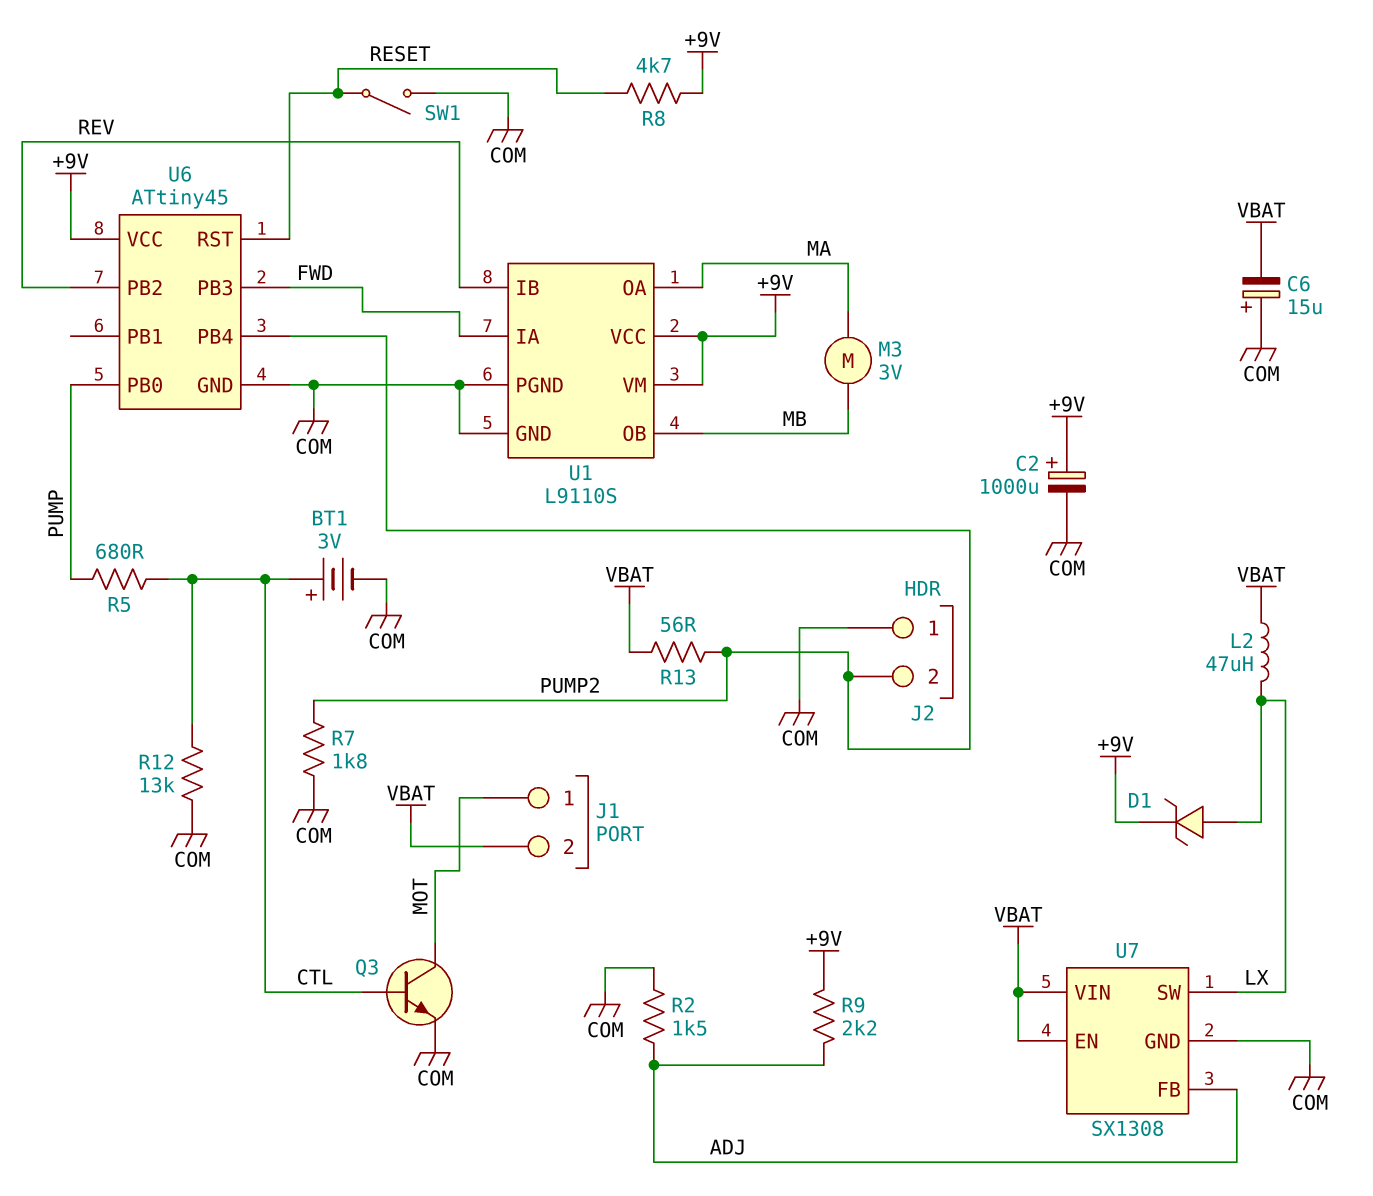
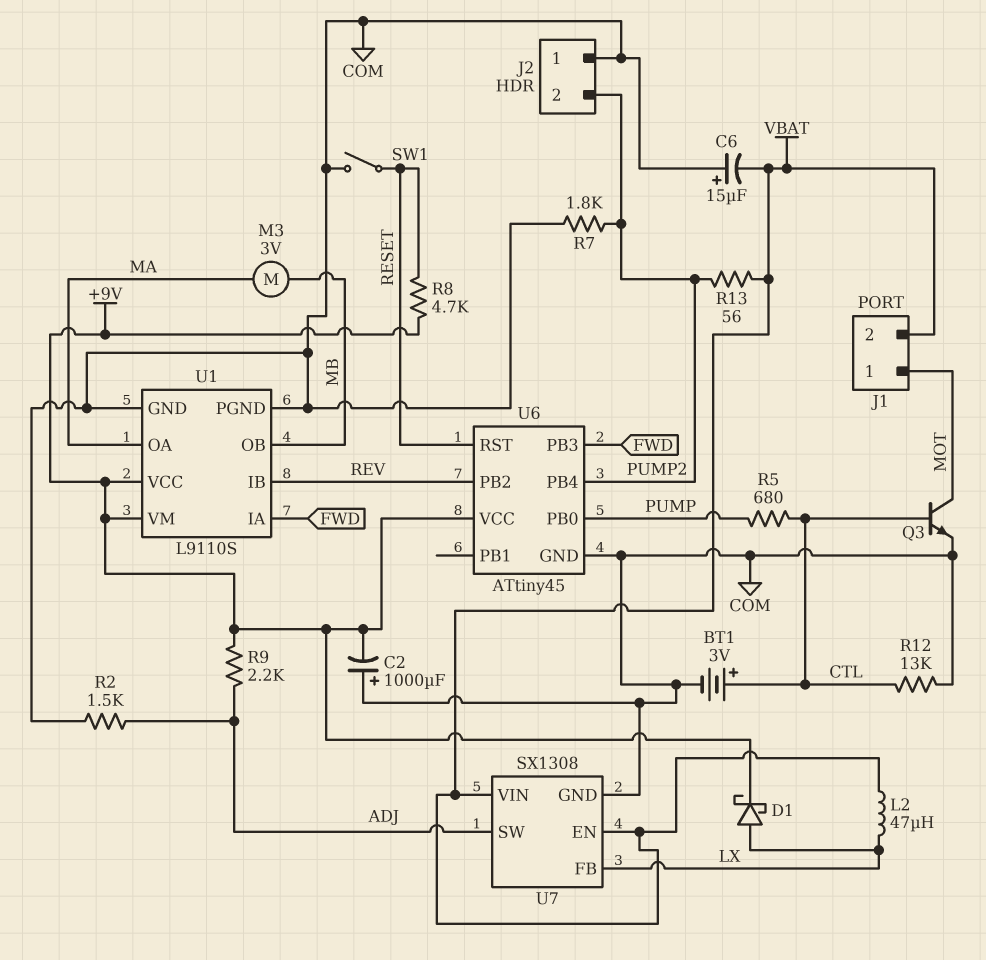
C2: 1000uF (plus +9V, minus COM) -> 1000uF (plus COM, minus +9V)
D1: zener (A LX, K +9V) -> schottky (A LX, K +9V)
U7 pin FB: ADJ -> LX
U7 pin SW: LX -> ADJ

